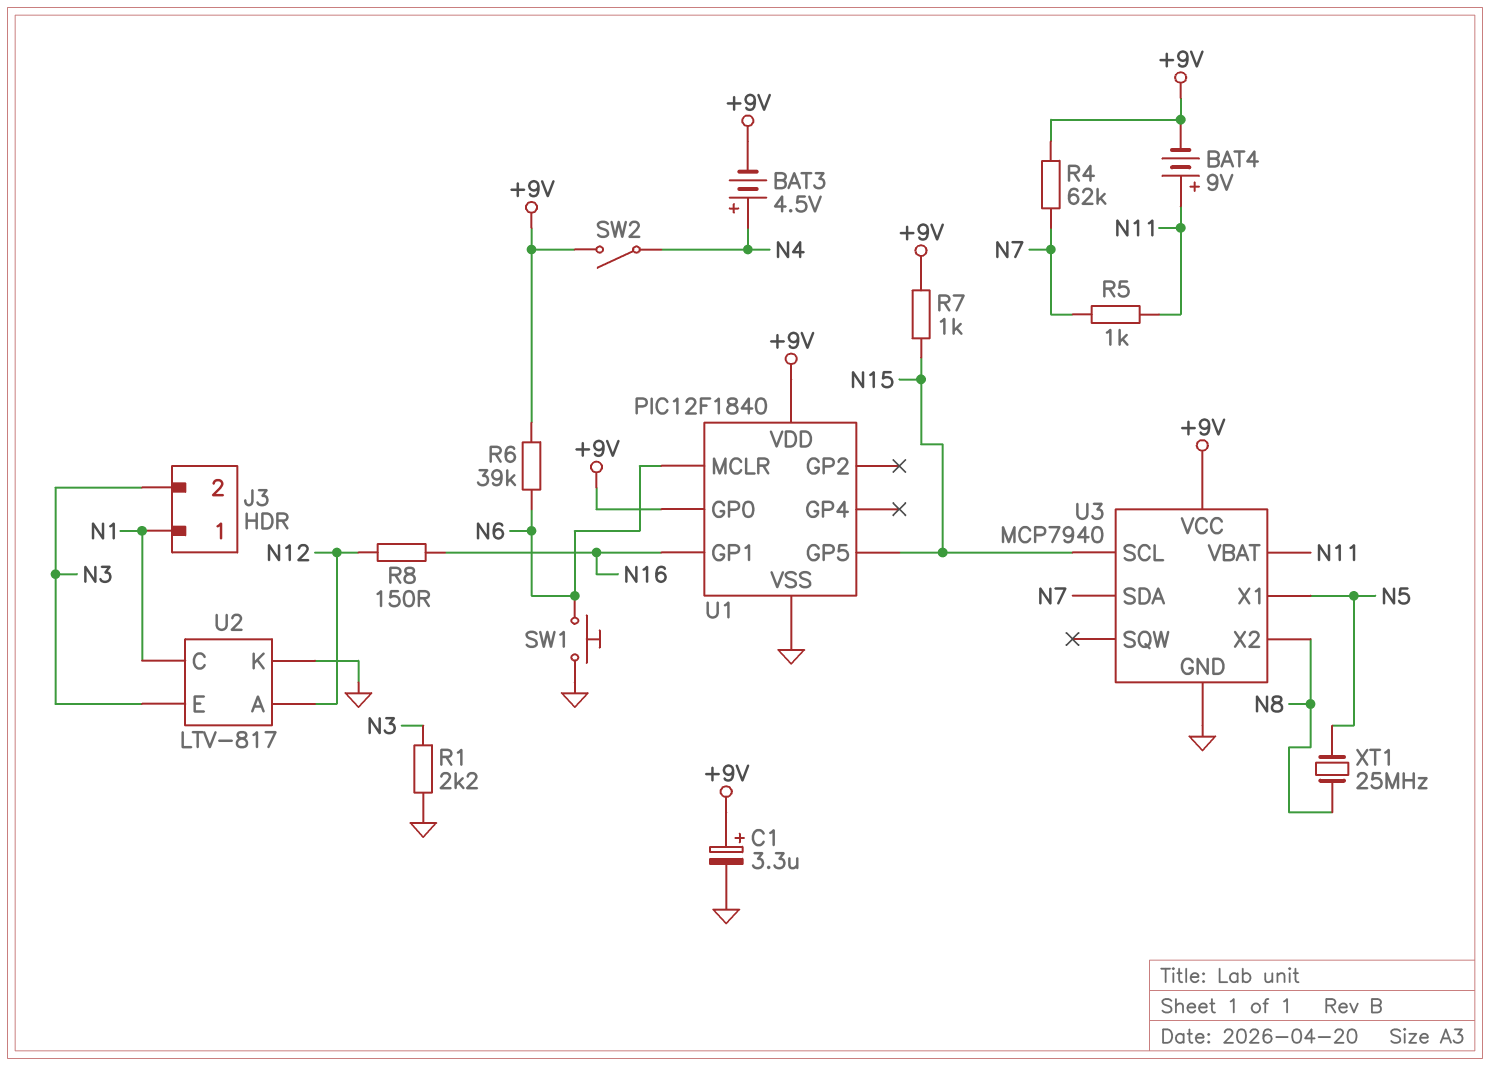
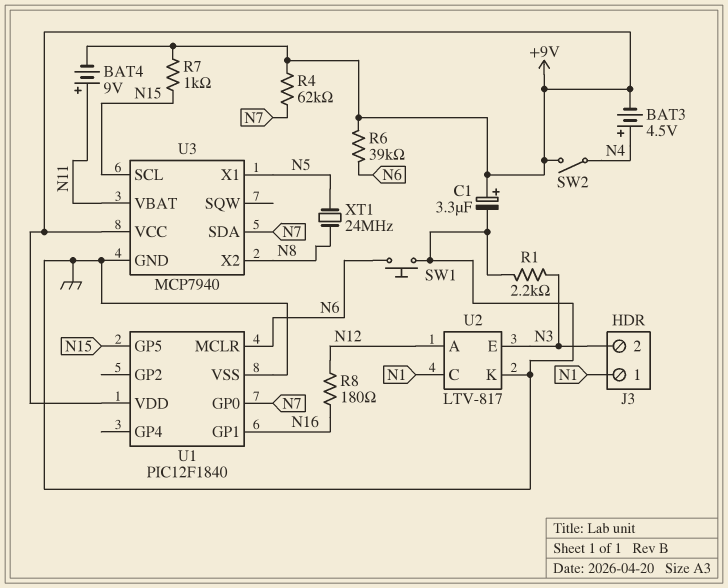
R5: 1k (N7, N11) -> none
R8: 150 (N12, N16) -> 180 (N12, N16)
U1 pin GP0: +9V -> N7
XT1: 25MHz (N5, N8) -> 24MHz (N5, N8)

